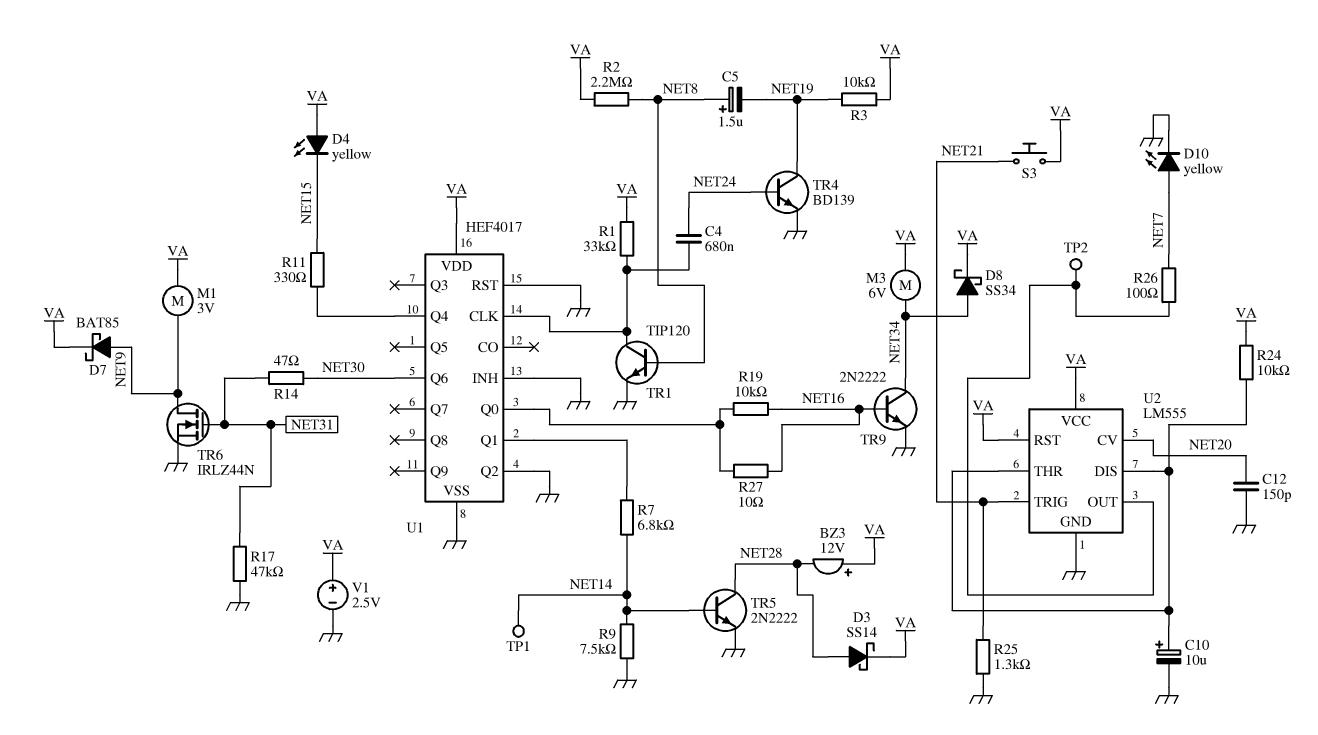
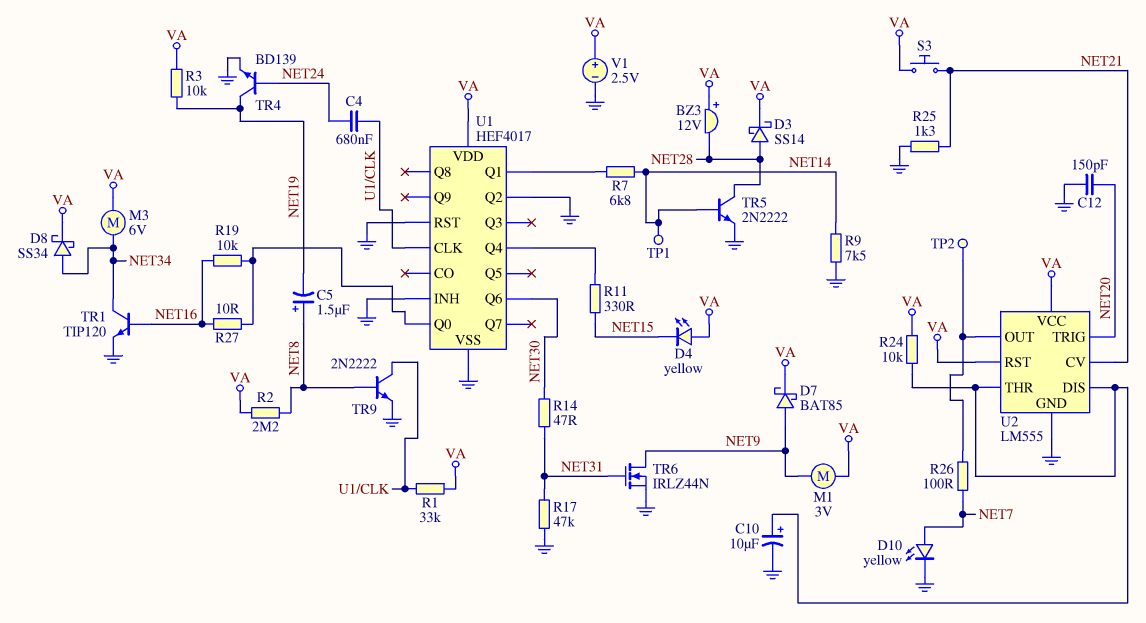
TR1: NPN TIP120 (B NET8, C U1/CLK, E GND) -> NPN TIP120 (B NET16, C NET34, E GND)
TR9: NPN 2N2222 (B NET16, C NET34, E GND) -> NPN 2N2222 (B NET8, C U1/CLK, E GND)
U2 pin CV: NET20 -> NET21
U2 pin TRIG: NET21 -> NET20

